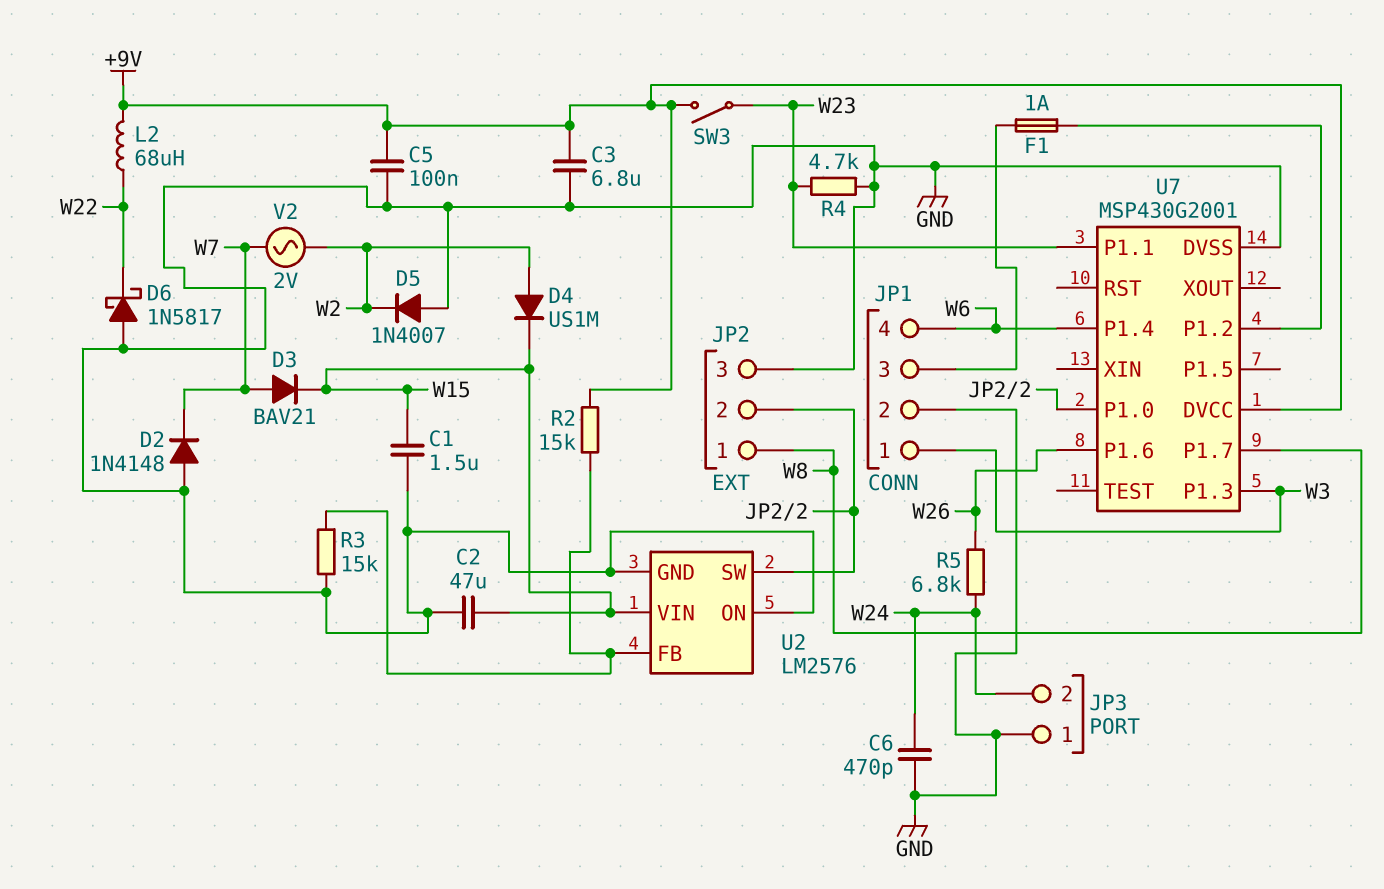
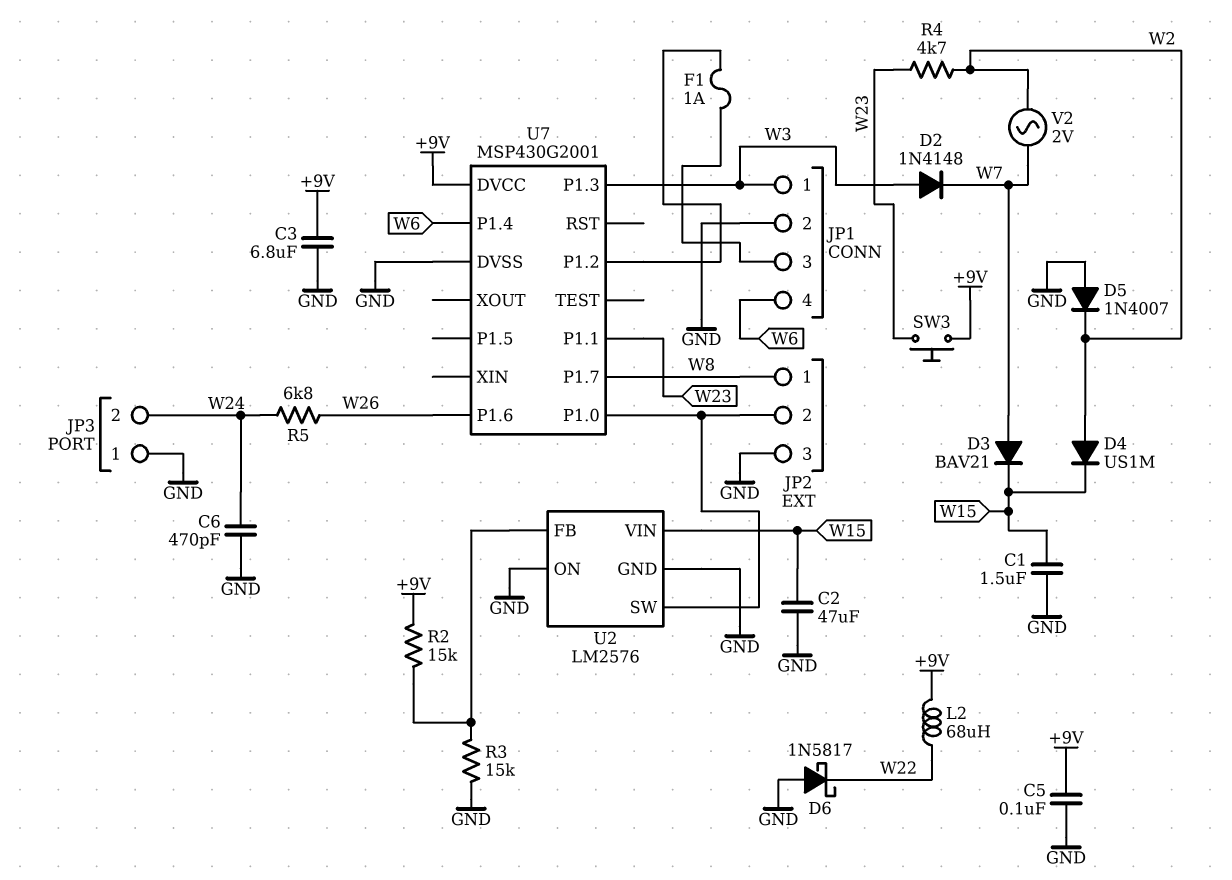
D2: diode 1N4148 (A GND, K W7) -> diode 1N4148 (A W3, K W7)
R4: 4.7k (GND, W23) -> 4.7k (W2, W23)
SW3: switch (+9V, W23) -> button (+9V, W23)

